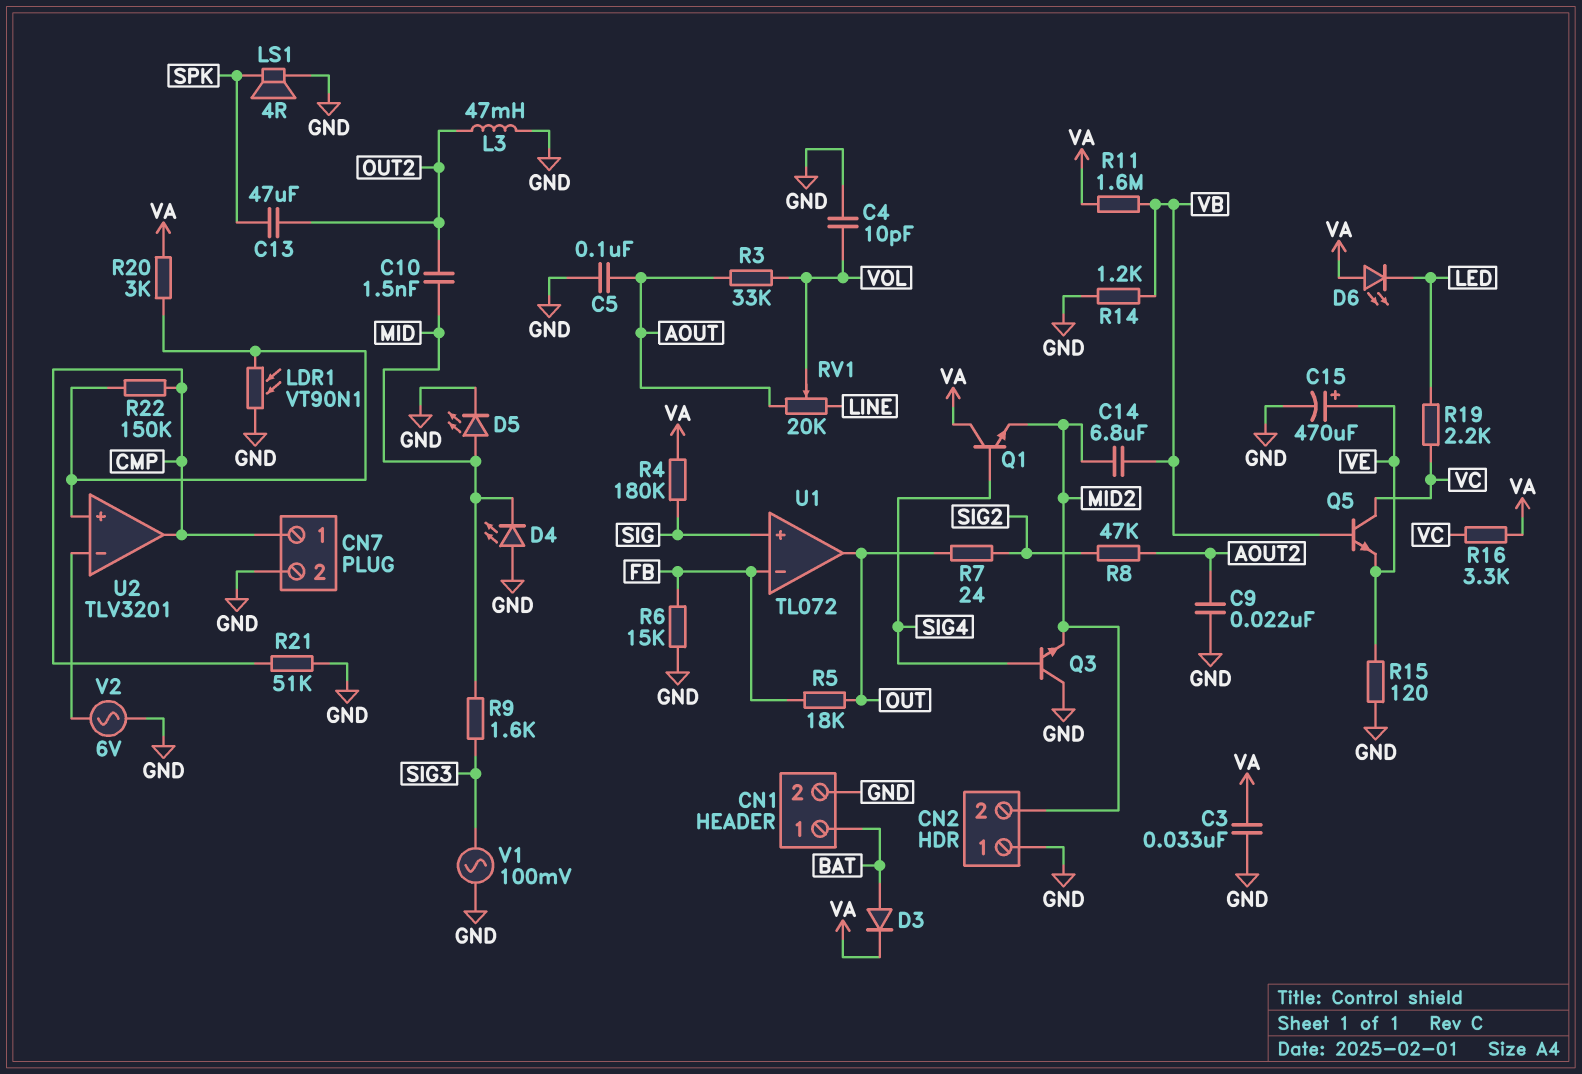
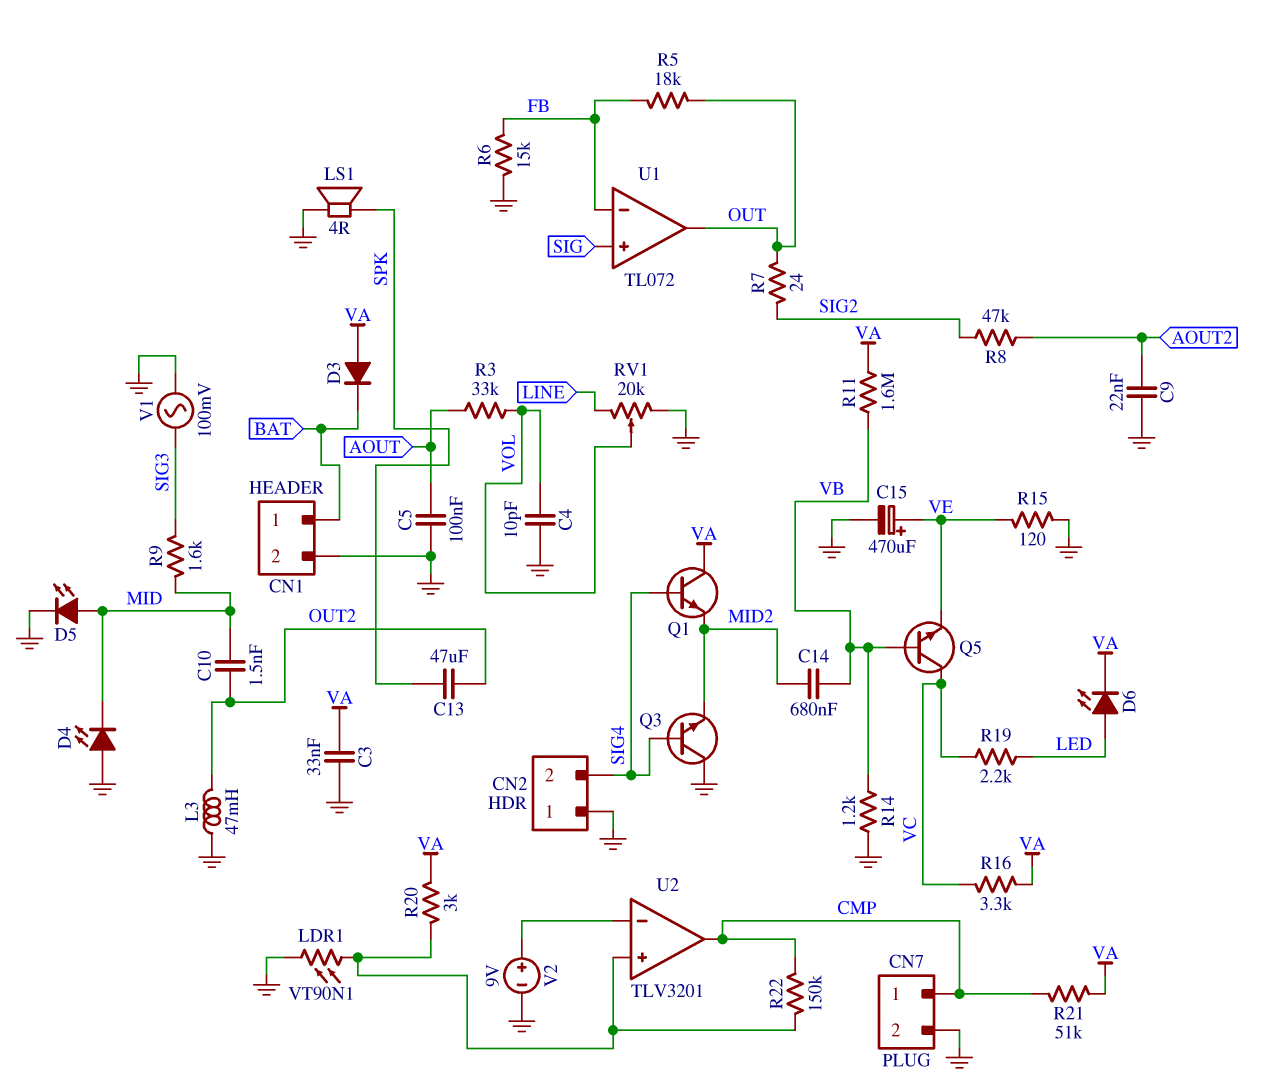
C14: 6.8uF (MID2, VB) -> 680nF (MID2, VB)
CN2 pin 2: MID2 -> SIG4
D3: diode (A BAT, K VA) -> diode (A VA, K BAT)
D6: LED (A VA, K LED) -> LED (A LED, K VA)
R4: 180k (SIG, VA) -> none
R21: 51k (CMP, GND) -> 51k (CMP, VA)
RV1: 20k (AOUT, LINE, wiper VOL) -> 20k (GND, LINE, wiper VOL)
V2: AC 6V (GND, U2/in-) -> 9V (plus U2/in-, minus GND)

